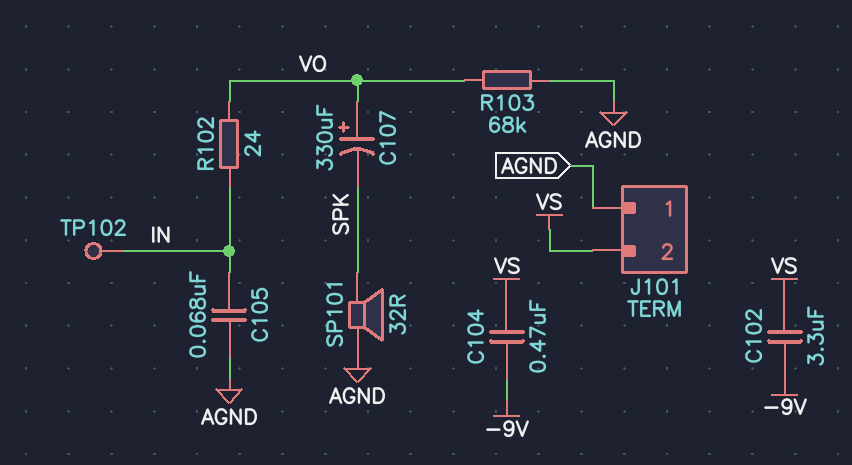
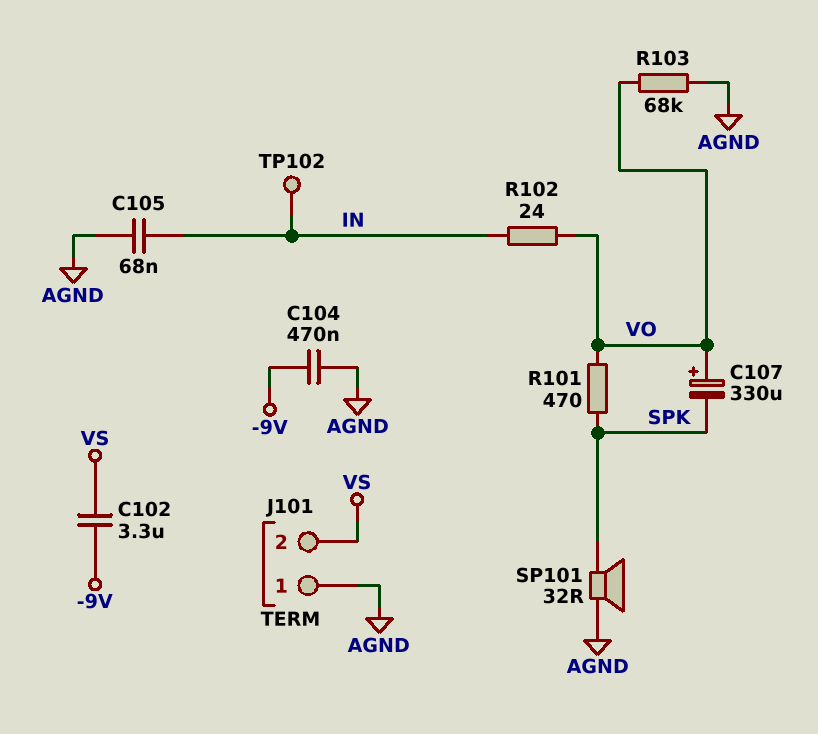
C104: 470nF (-9V, VS) -> 470nF (-9V, AGND)
R101: none -> 470 (SPK, VO)

